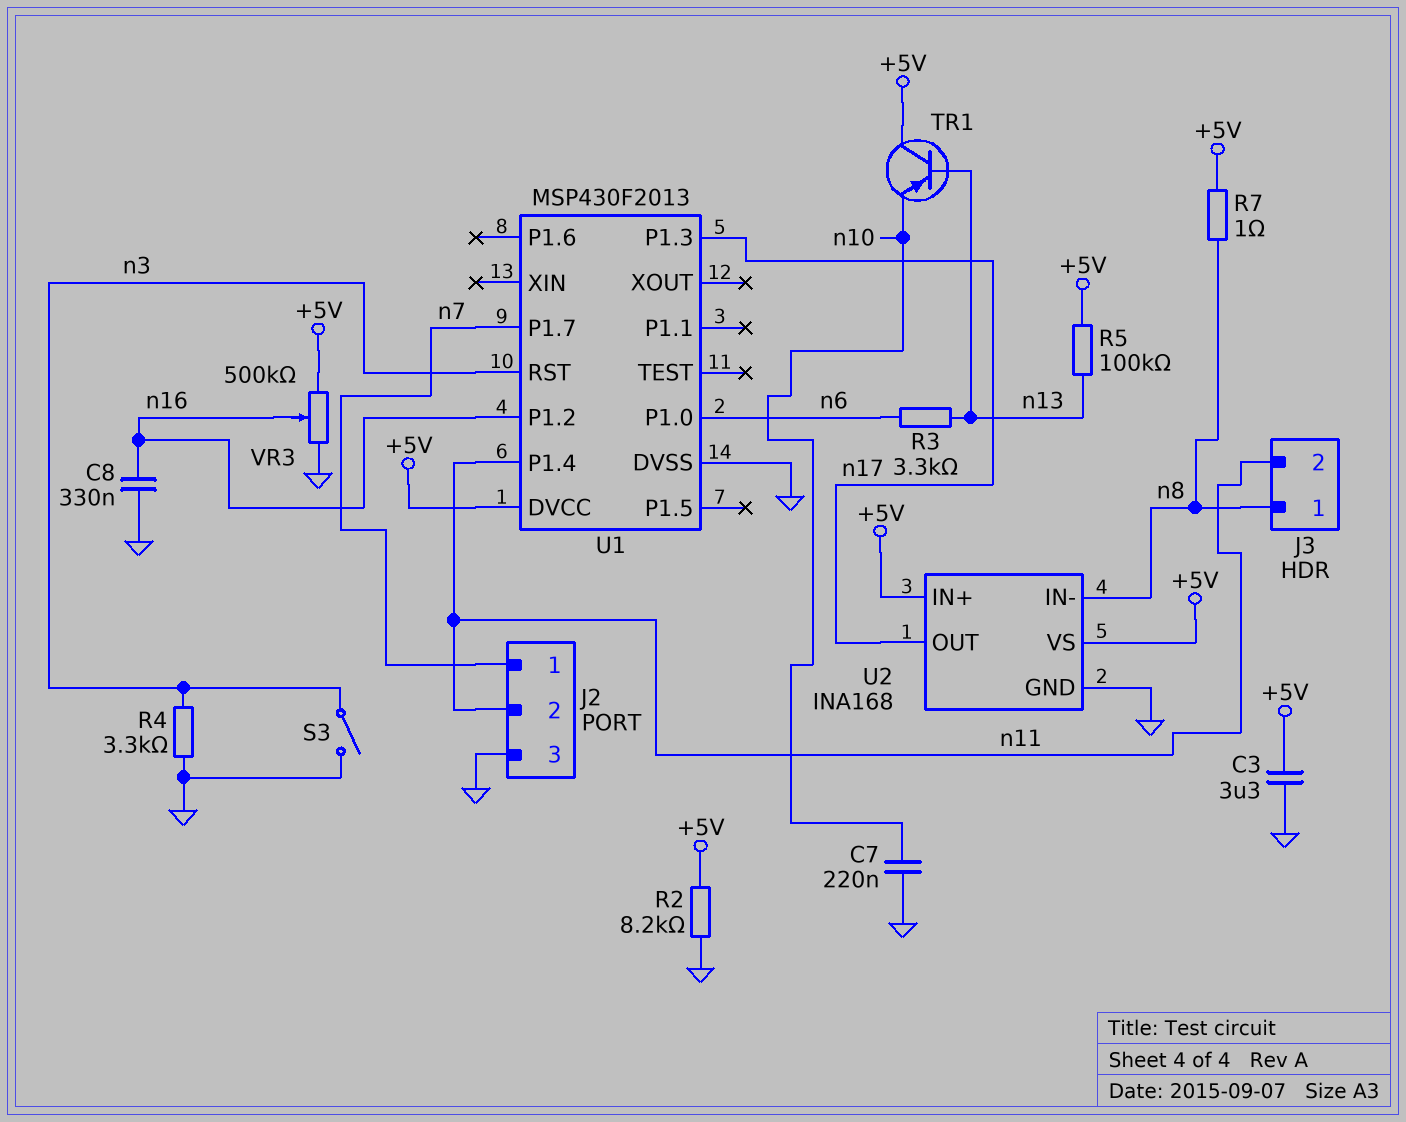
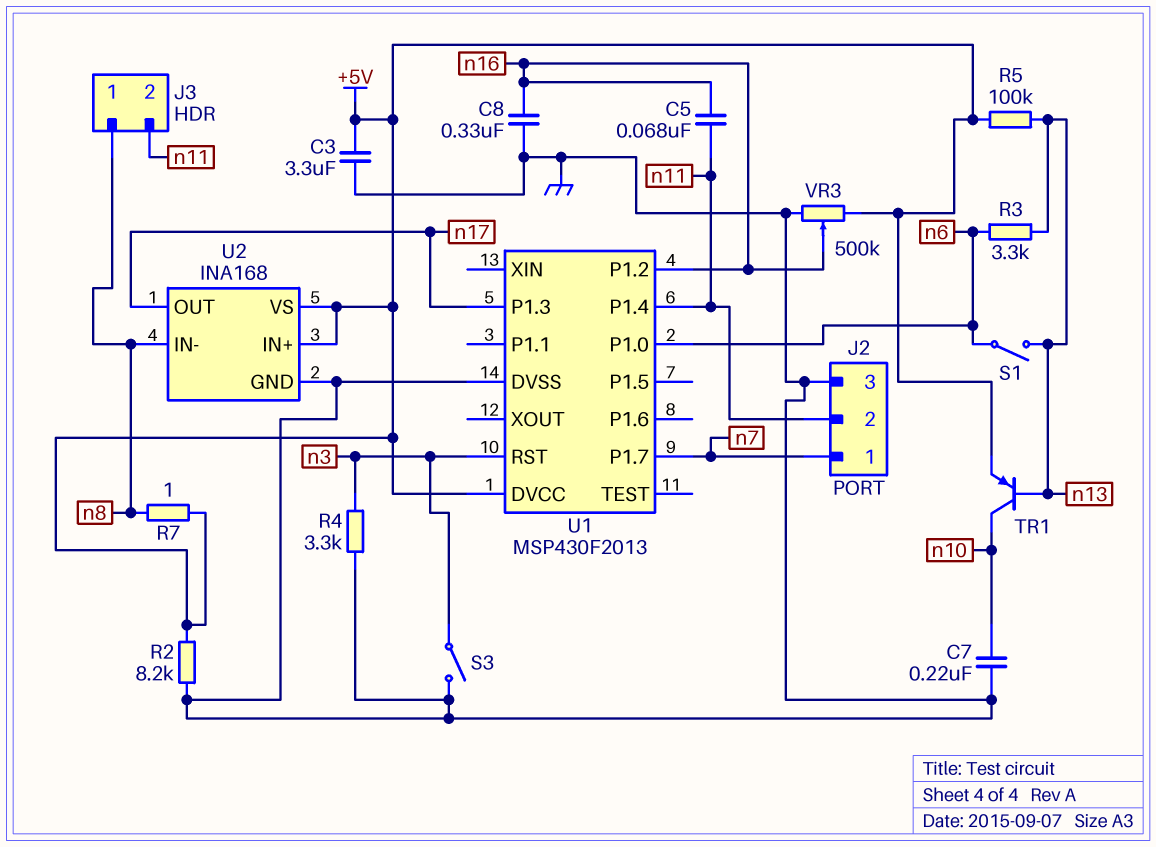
C5: none -> 68nF (n11, n16)
S1: none -> switch (n6, n13)
TR1: PNP (B n13, C +5V, E n10) -> PNP (B n13, C n10, E +5V)

